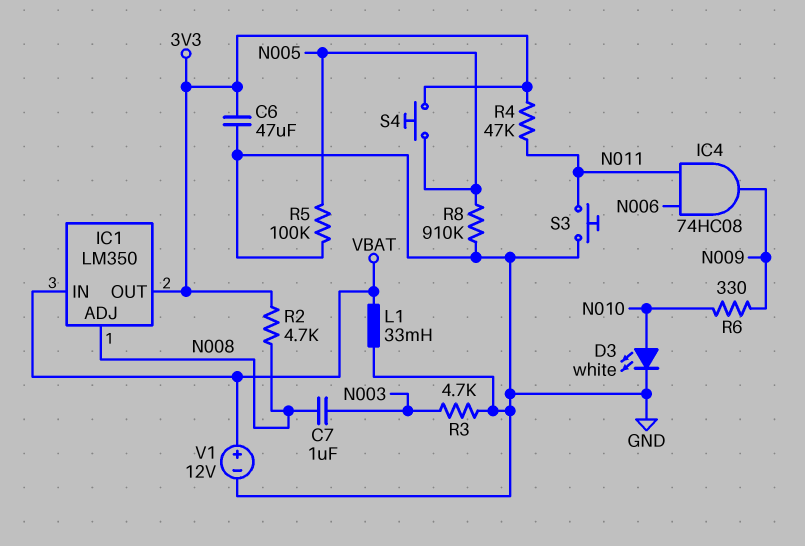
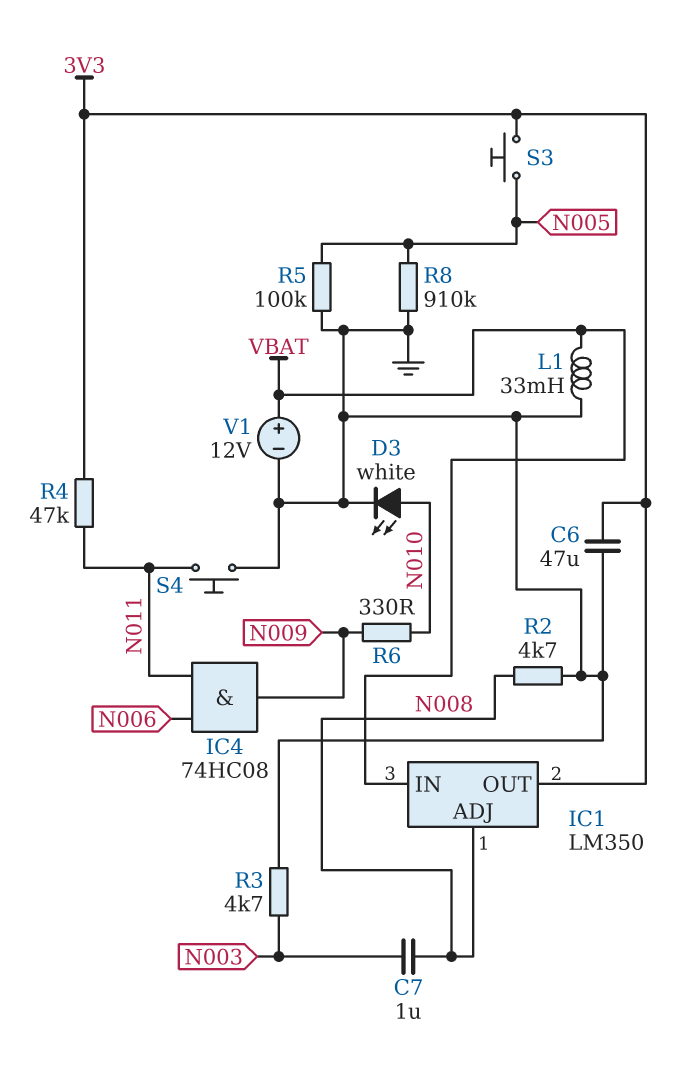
R2: 4.7k (3V3, N008) -> 4.7k (GND, N008)
S3: button (GND, N011) -> button (3V3, N005)
S4: button (3V3, N005) -> button (GND, N011)

